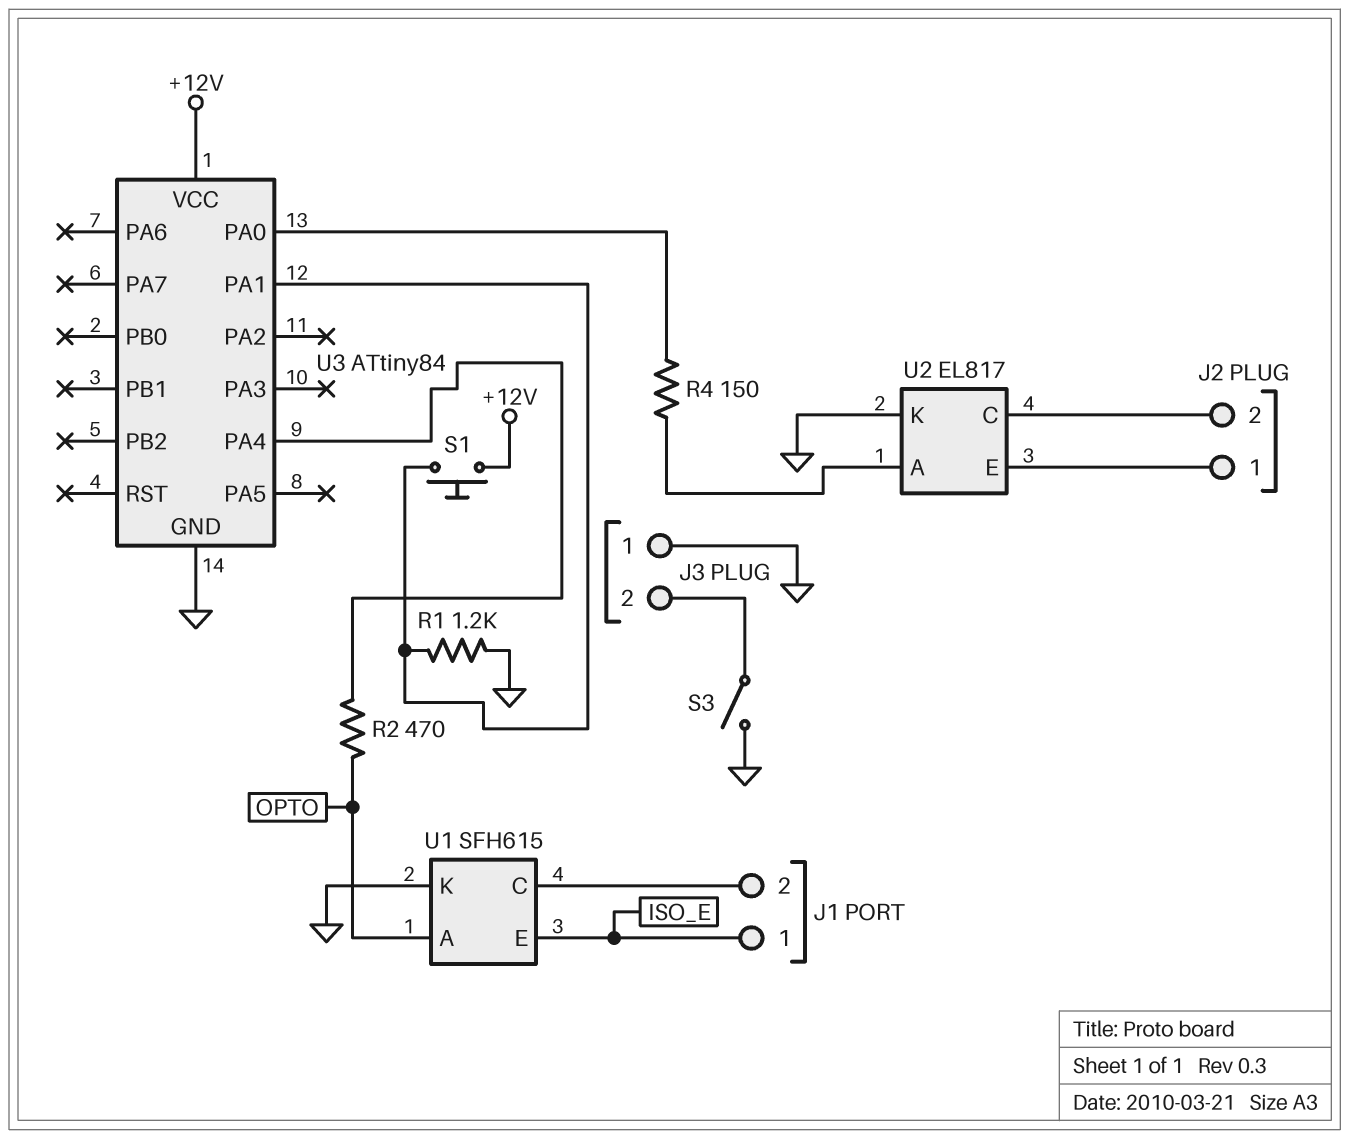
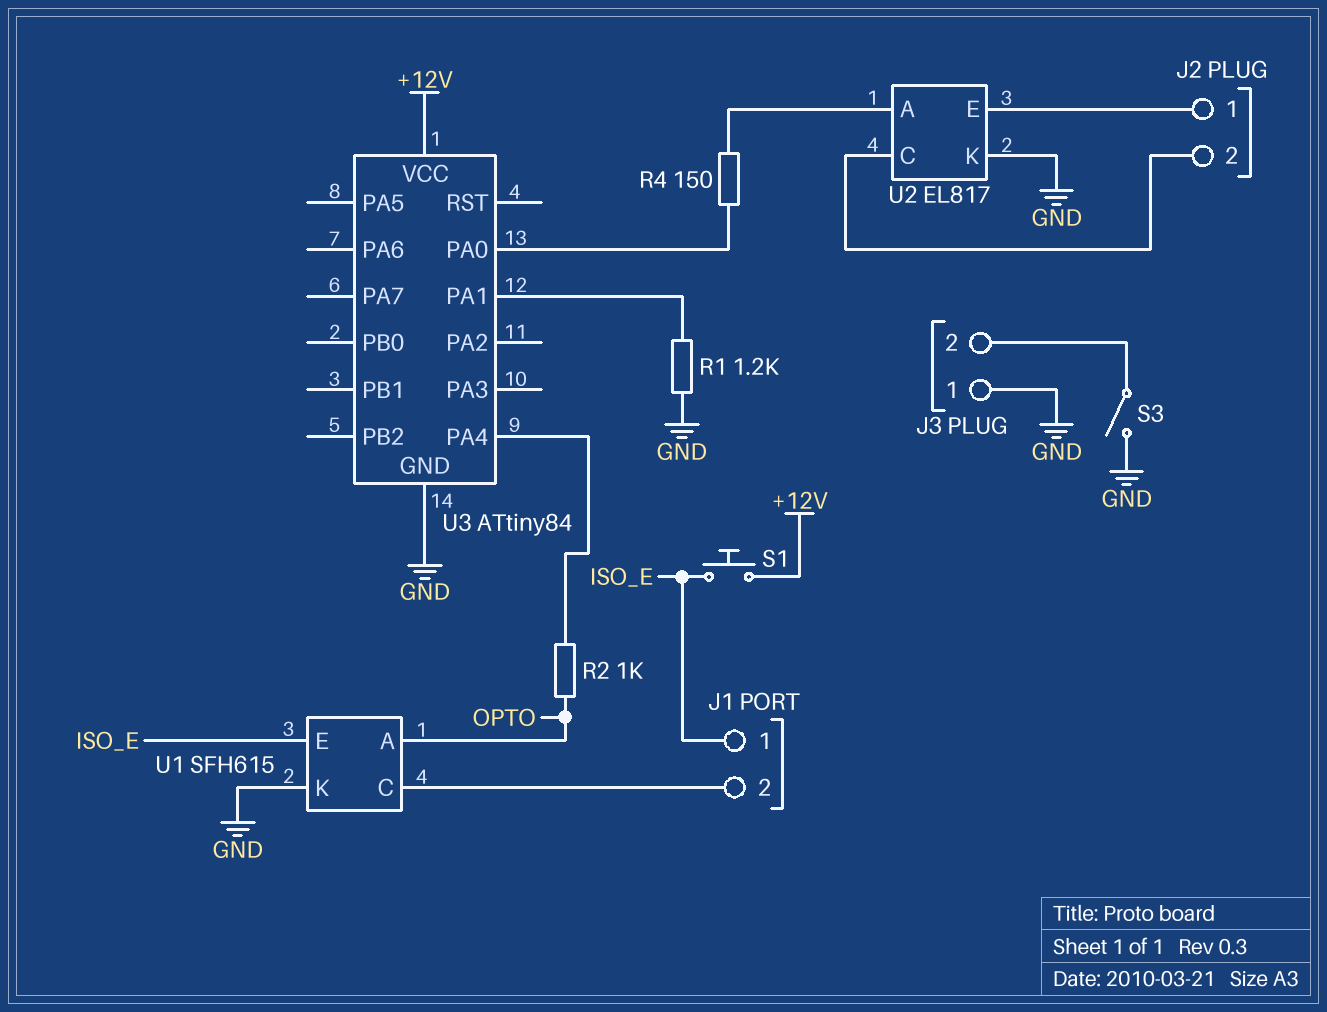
R2: 470 (OPTO, U3/PA4) -> 1k (OPTO, U3/PA4)
S1: button (+12V, U3/PA1) -> button (+12V, ISO_E)

